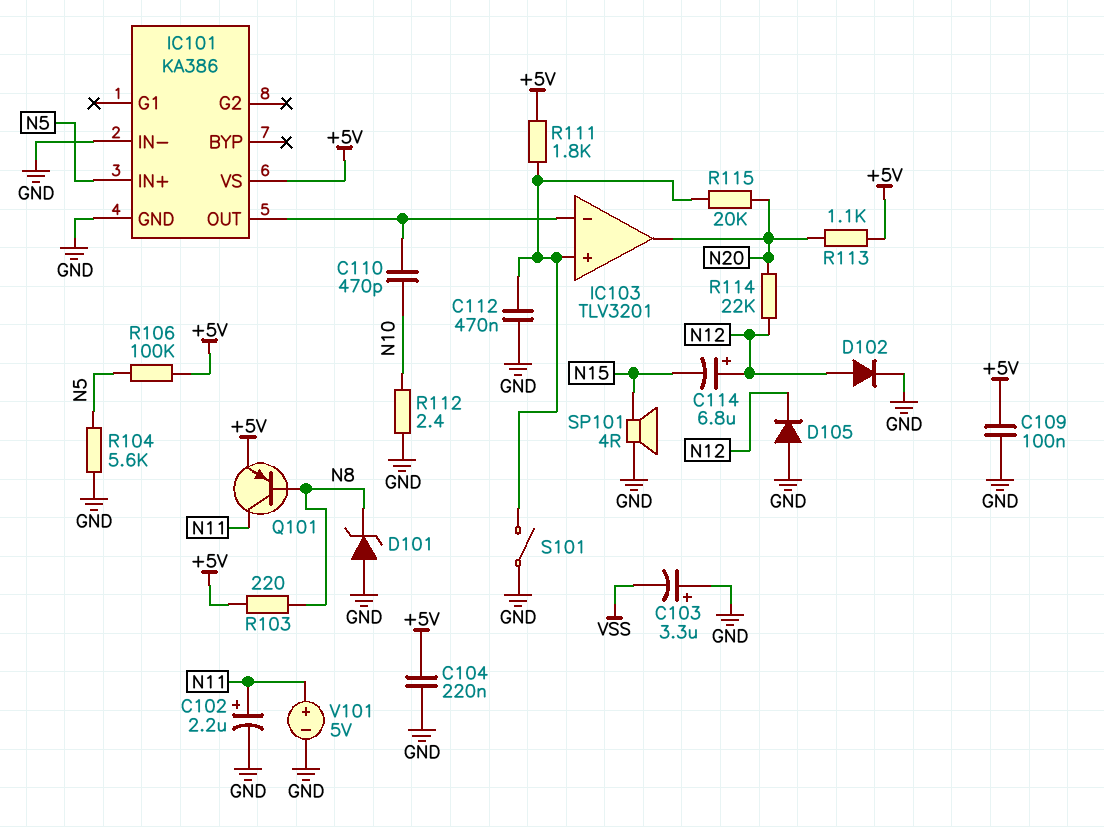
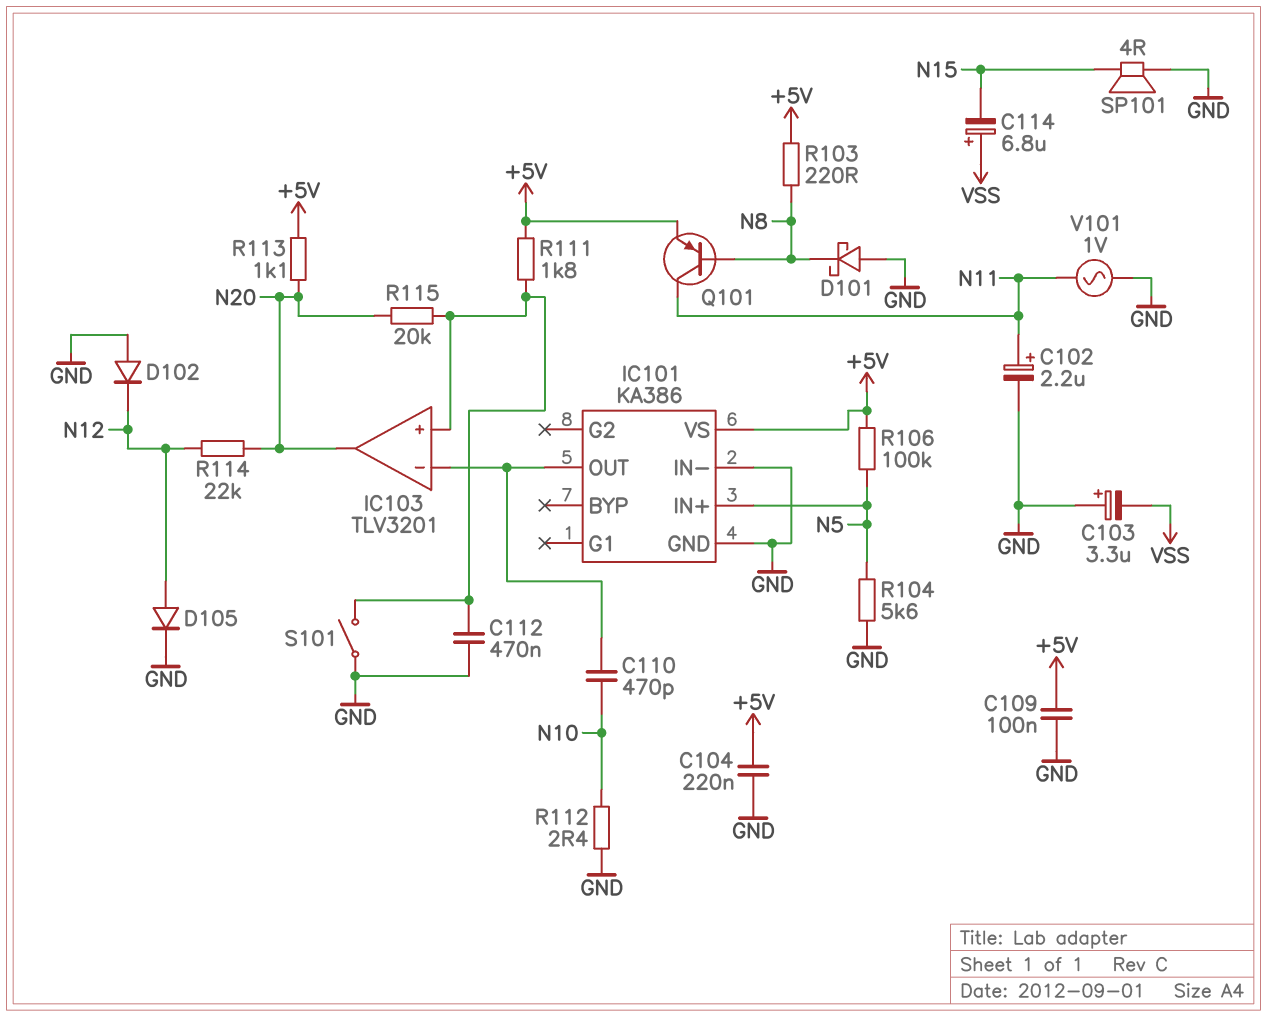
C114: 6.8uF (plus N12, minus N15) -> 6.8uF (plus VSS, minus N15)
D101: zener (A GND, K N8) -> schottky (A GND, K N8)
D102: diode (A N12, K GND) -> diode (A GND, K N12)
D105: diode (A GND, K N12) -> diode (A N12, K GND)
V101: 5V (plus N11, minus GND) -> AC 1V (GND, N11)

